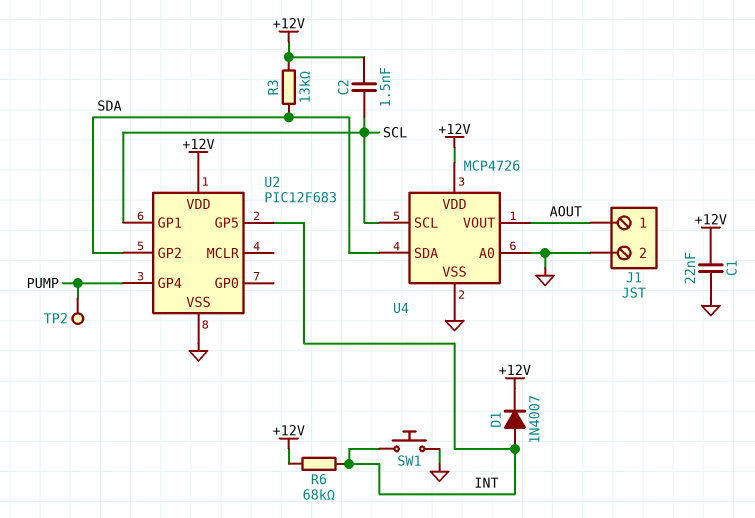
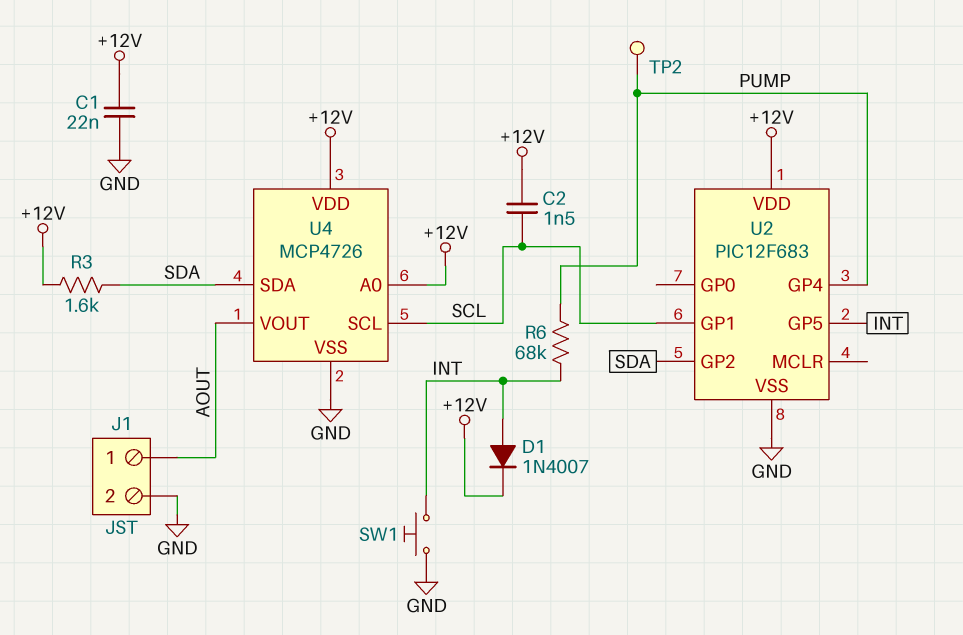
R3: 13k (+12V, SDA) -> 1.6k (+12V, SDA)
R6: 68k (+12V, INT) -> 68k (INT, PUMP)
U4 pin A0: GND -> +12V

